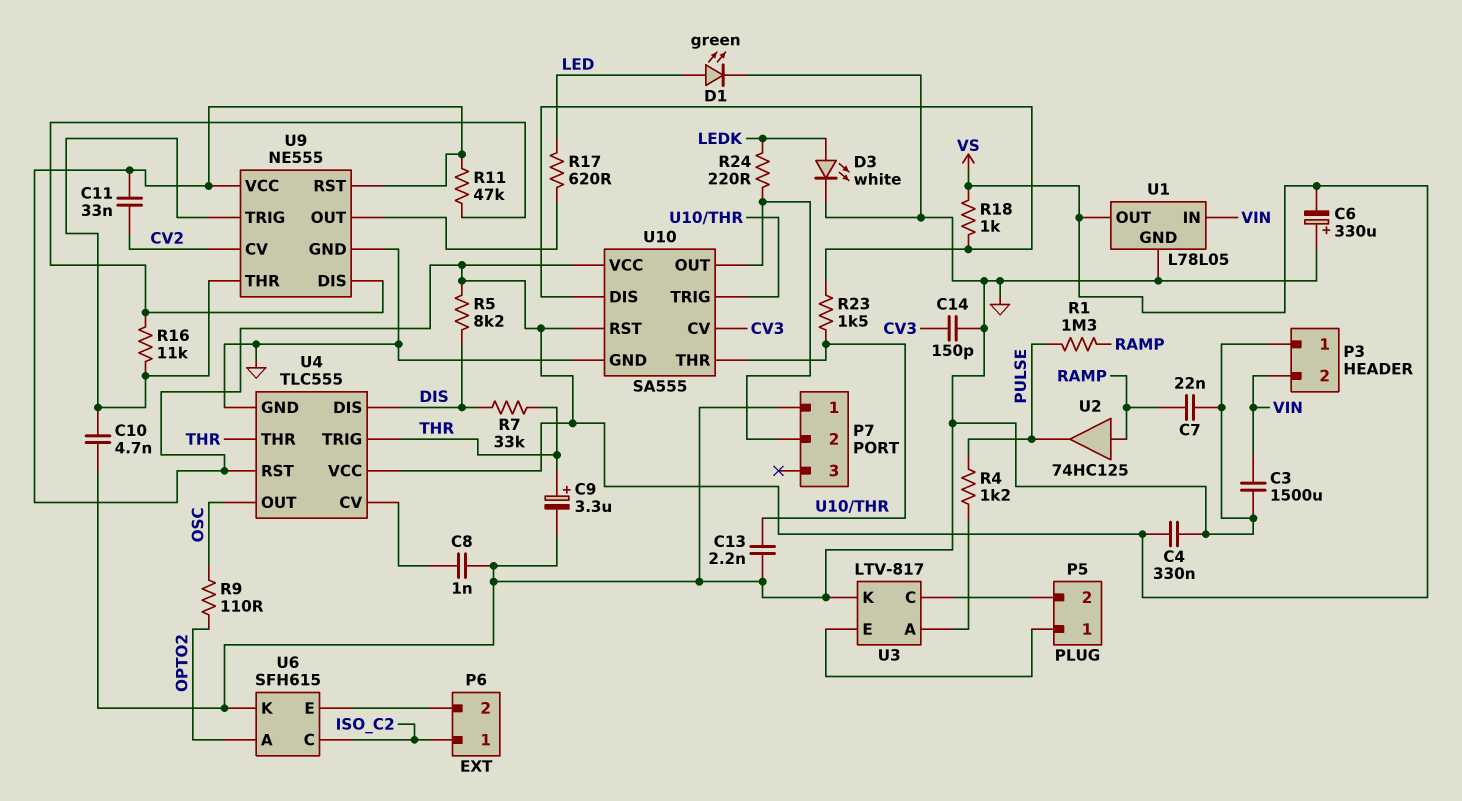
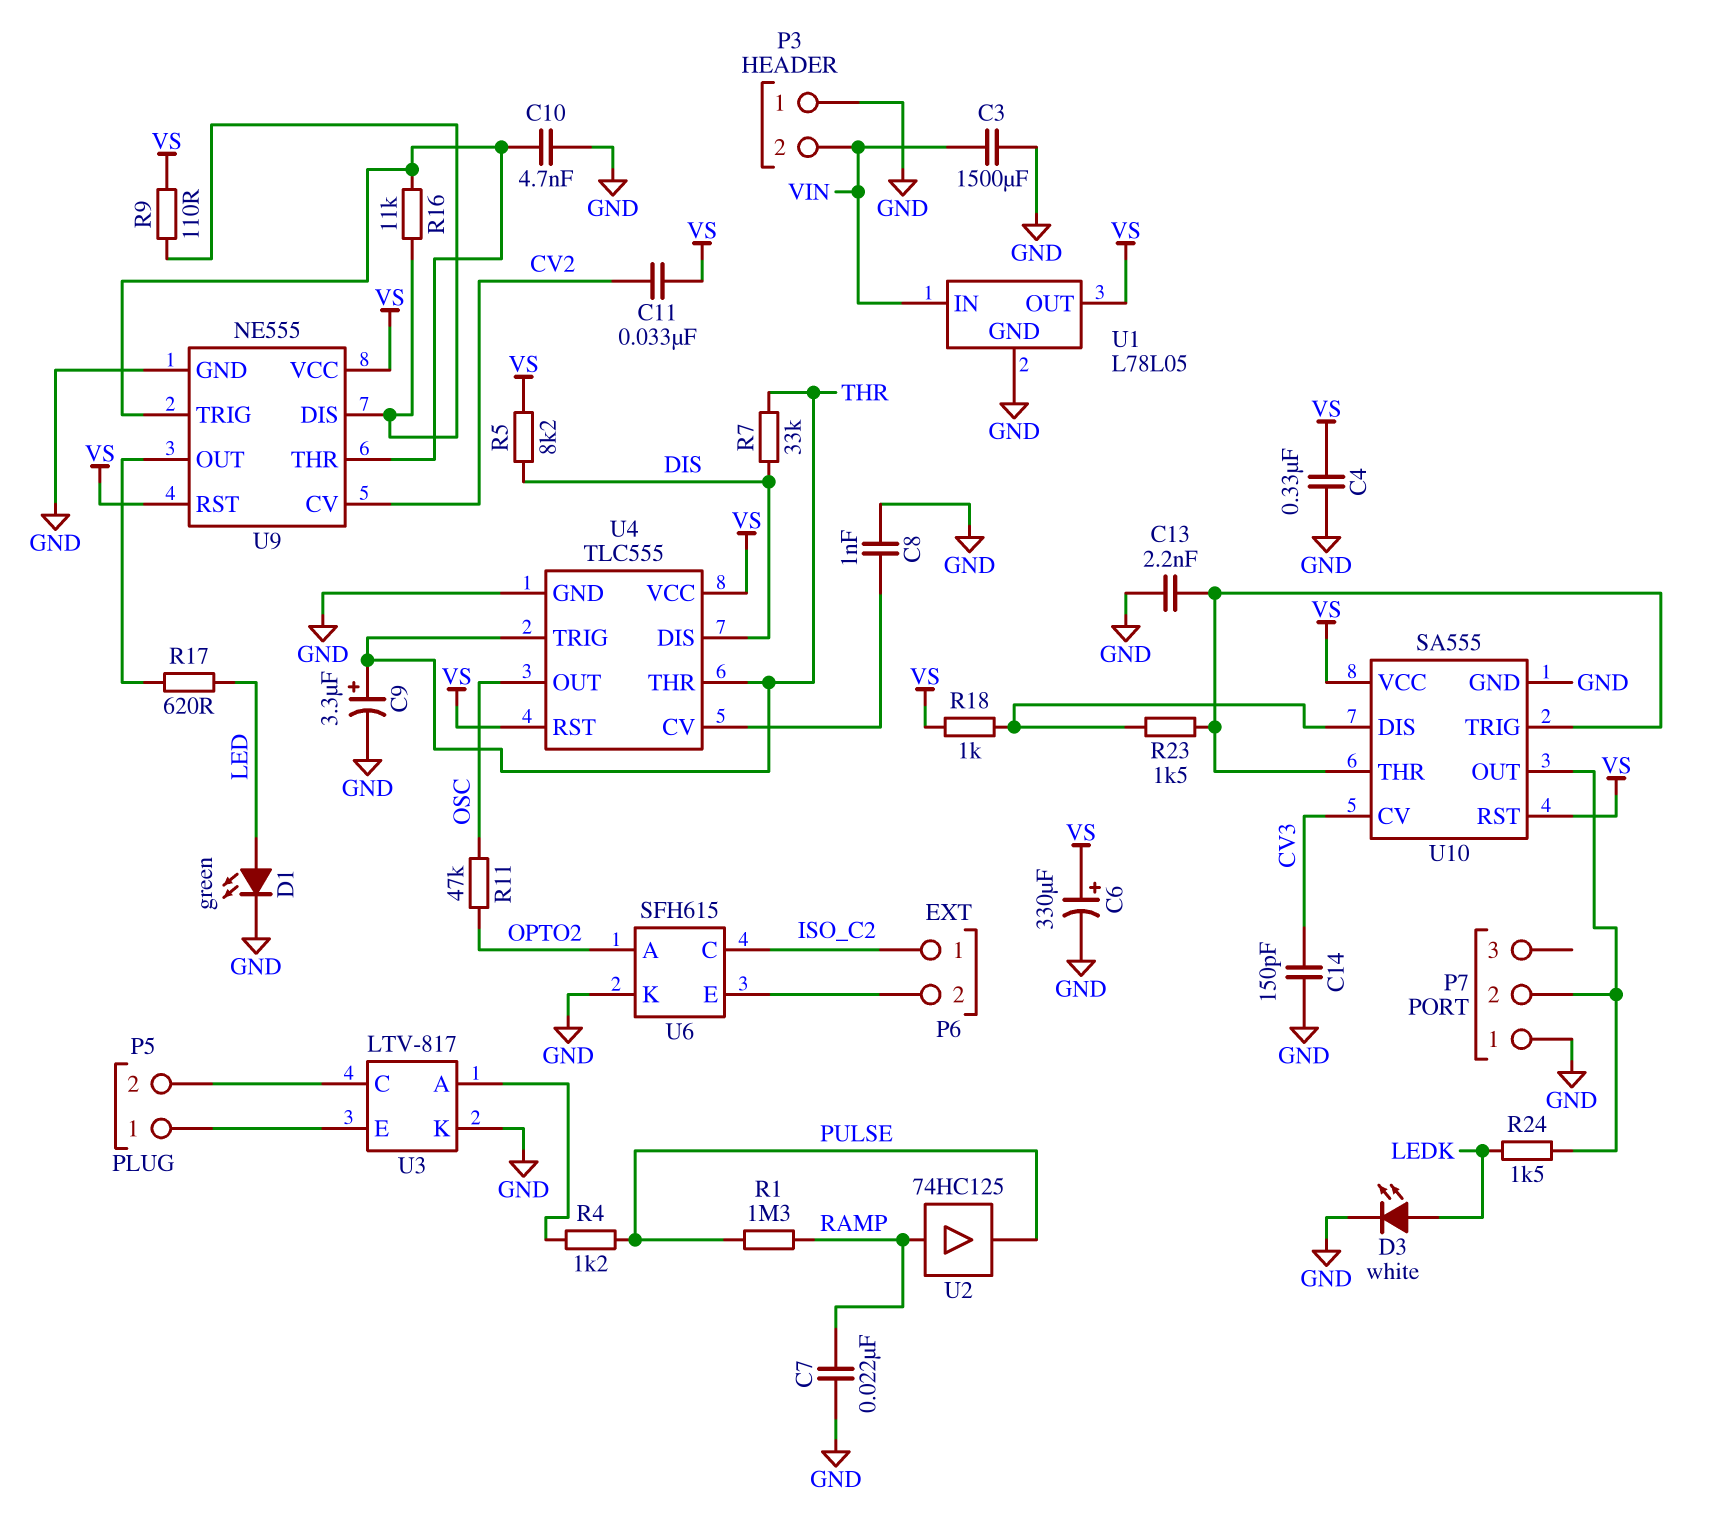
C6: 330uF (plus GND, minus VS) -> 330uF (plus VS, minus GND)
R9: 110 (OPTO2, OSC) -> 110 (U9/DIS, VS)
R11: 47k (U9/DIS, VS) -> 47k (OPTO2, OSC)
R24: 220 (LEDK, P7/2) -> 1.5k (LEDK, P7/2)

